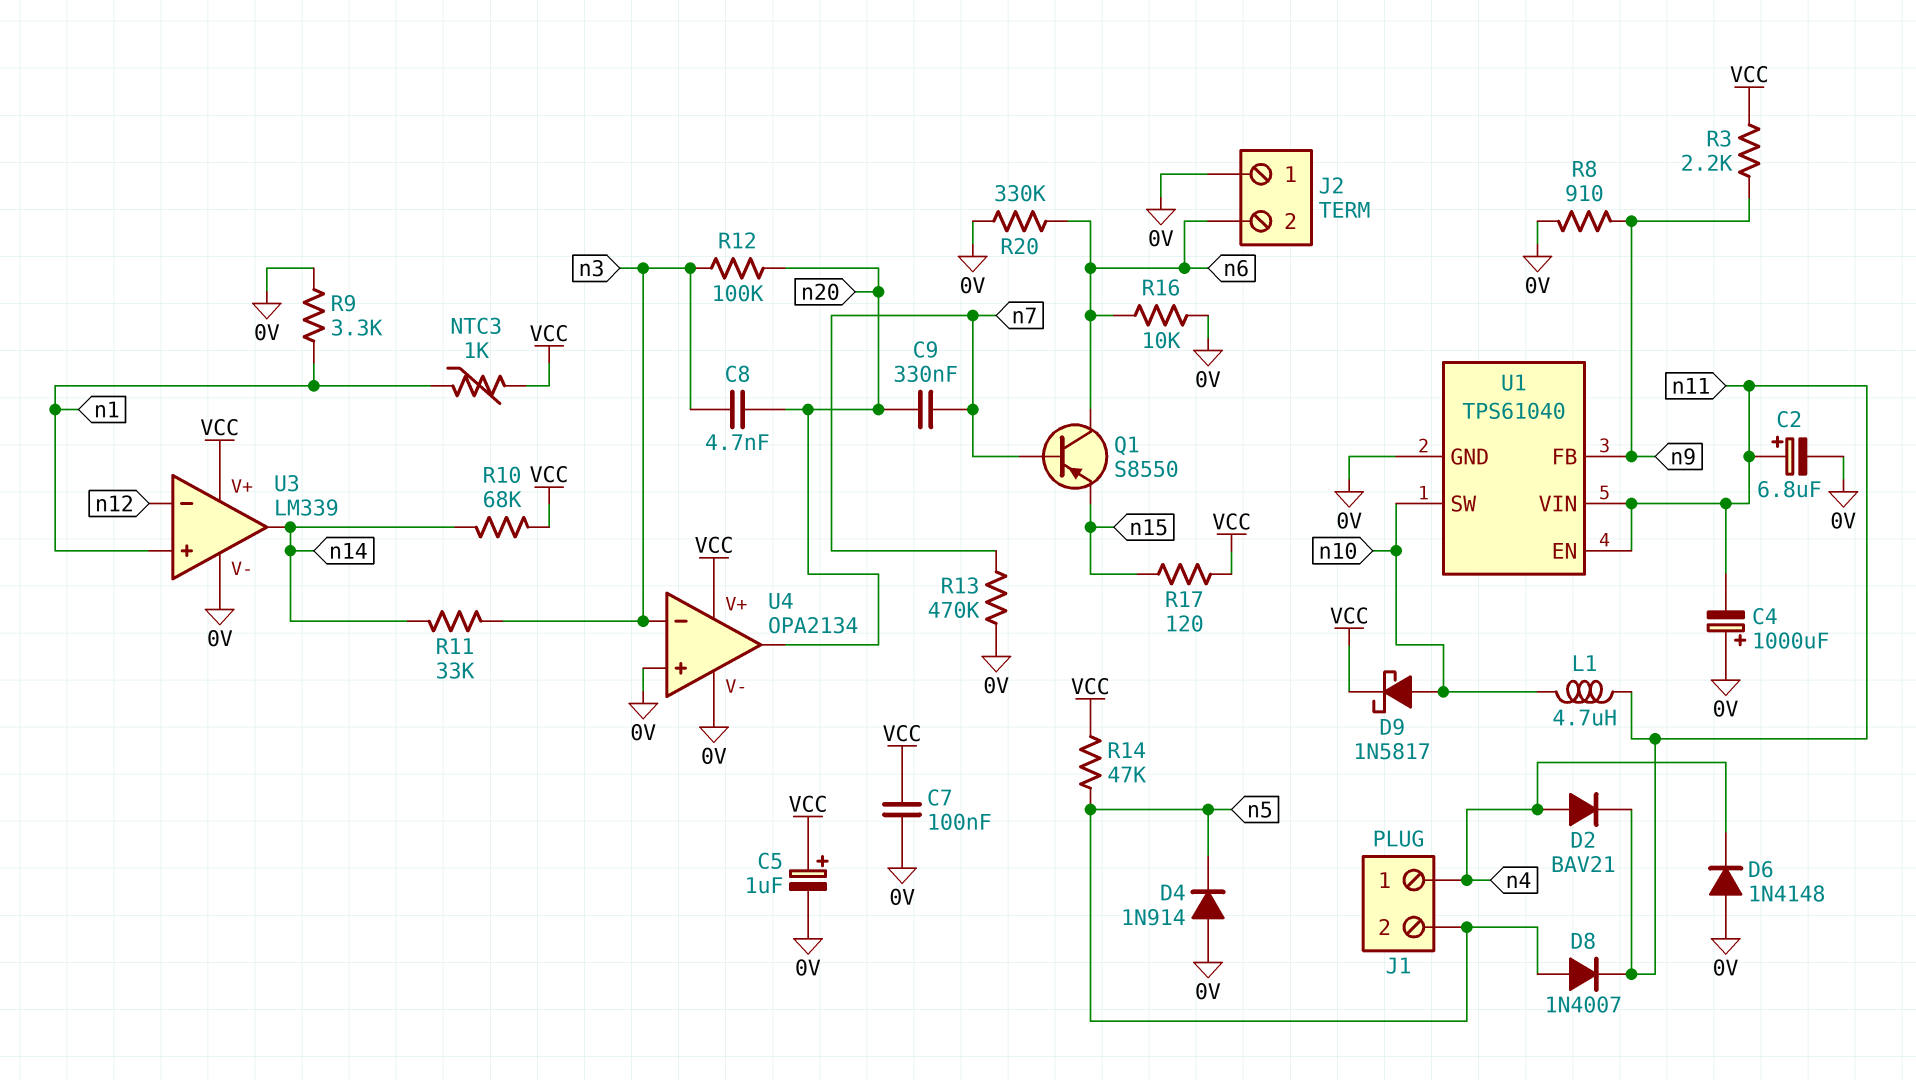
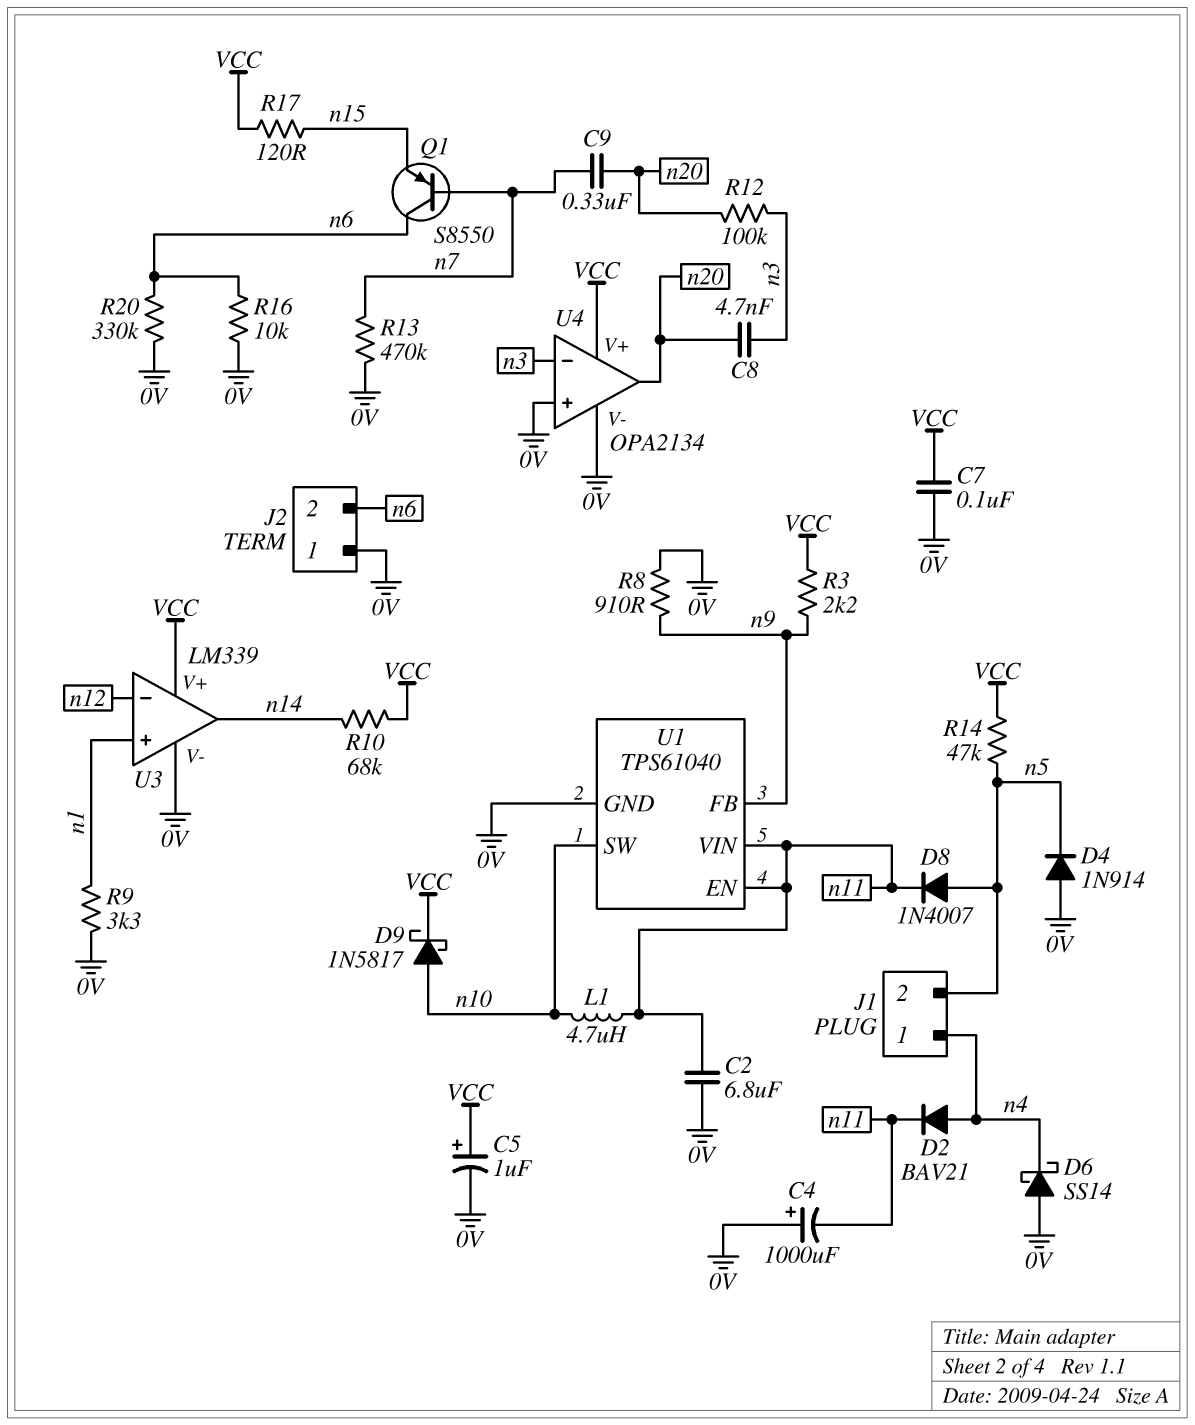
C2: 6.8uF (plus n11, minus 0V) -> 6.8uF (0V, n11)
D6: diode 1N4148 (A 0V, K n4) -> schottky SS14 (A 0V, K n4)
NTC3: 1k (VCC, n1) -> none
R11: 33k (n3, n14) -> none

